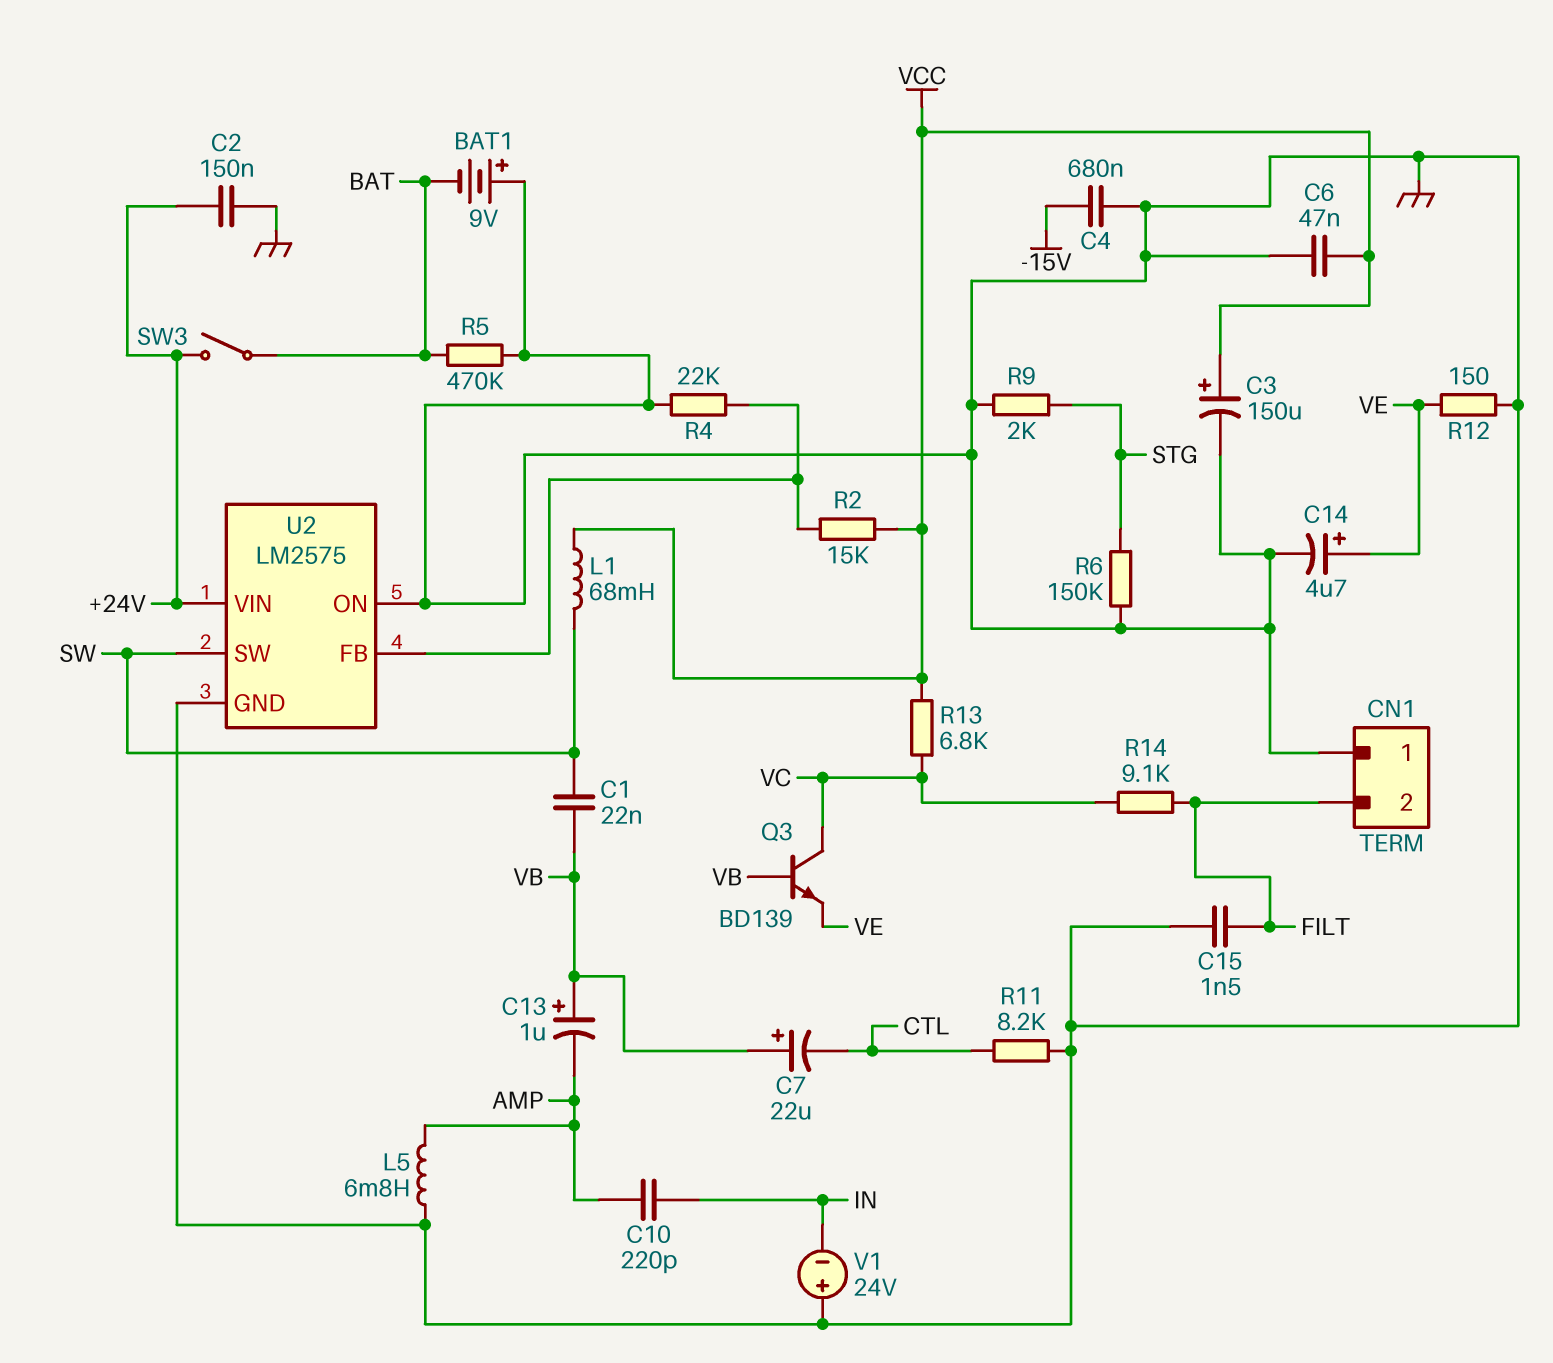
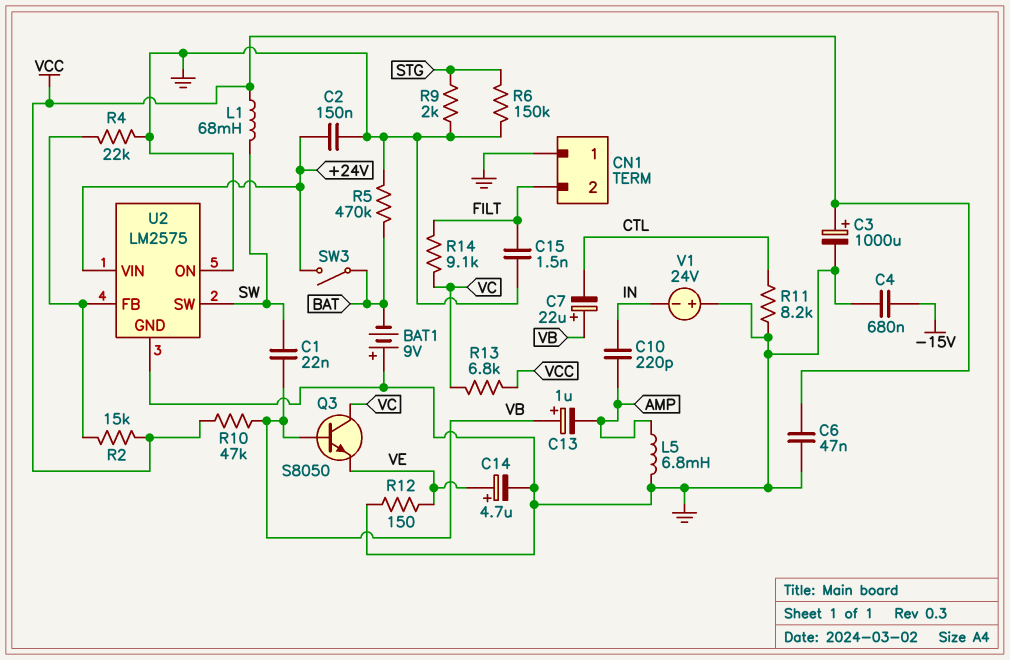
C3: 150uF (plus VCC, minus GND) -> 1000uF (plus VCC, minus GND)
Q3: NPN BD139 (B VB, C VC, E VE) -> NPN S8050 (B VB, C VC, E VE)
R10: none -> 47k (VB, VCC)

